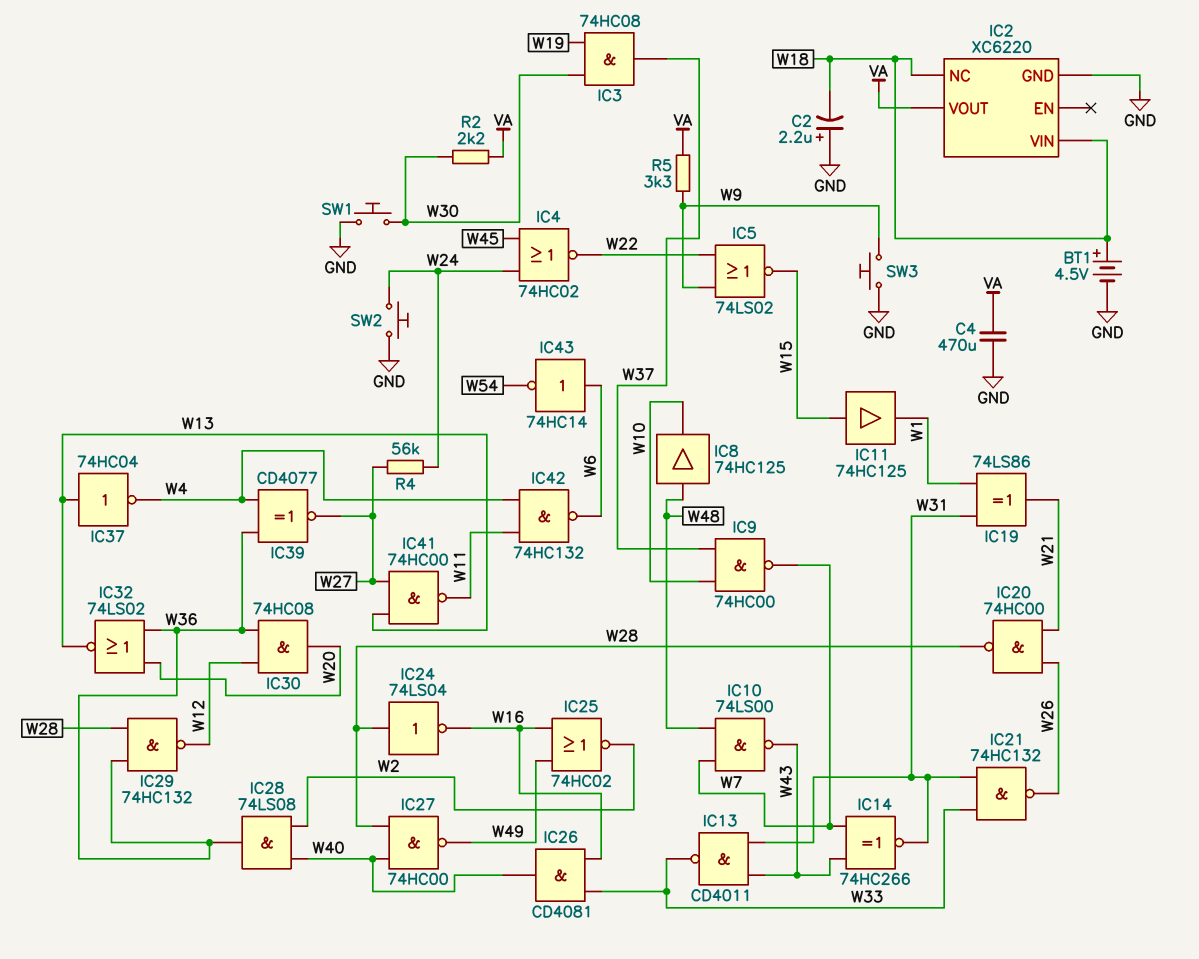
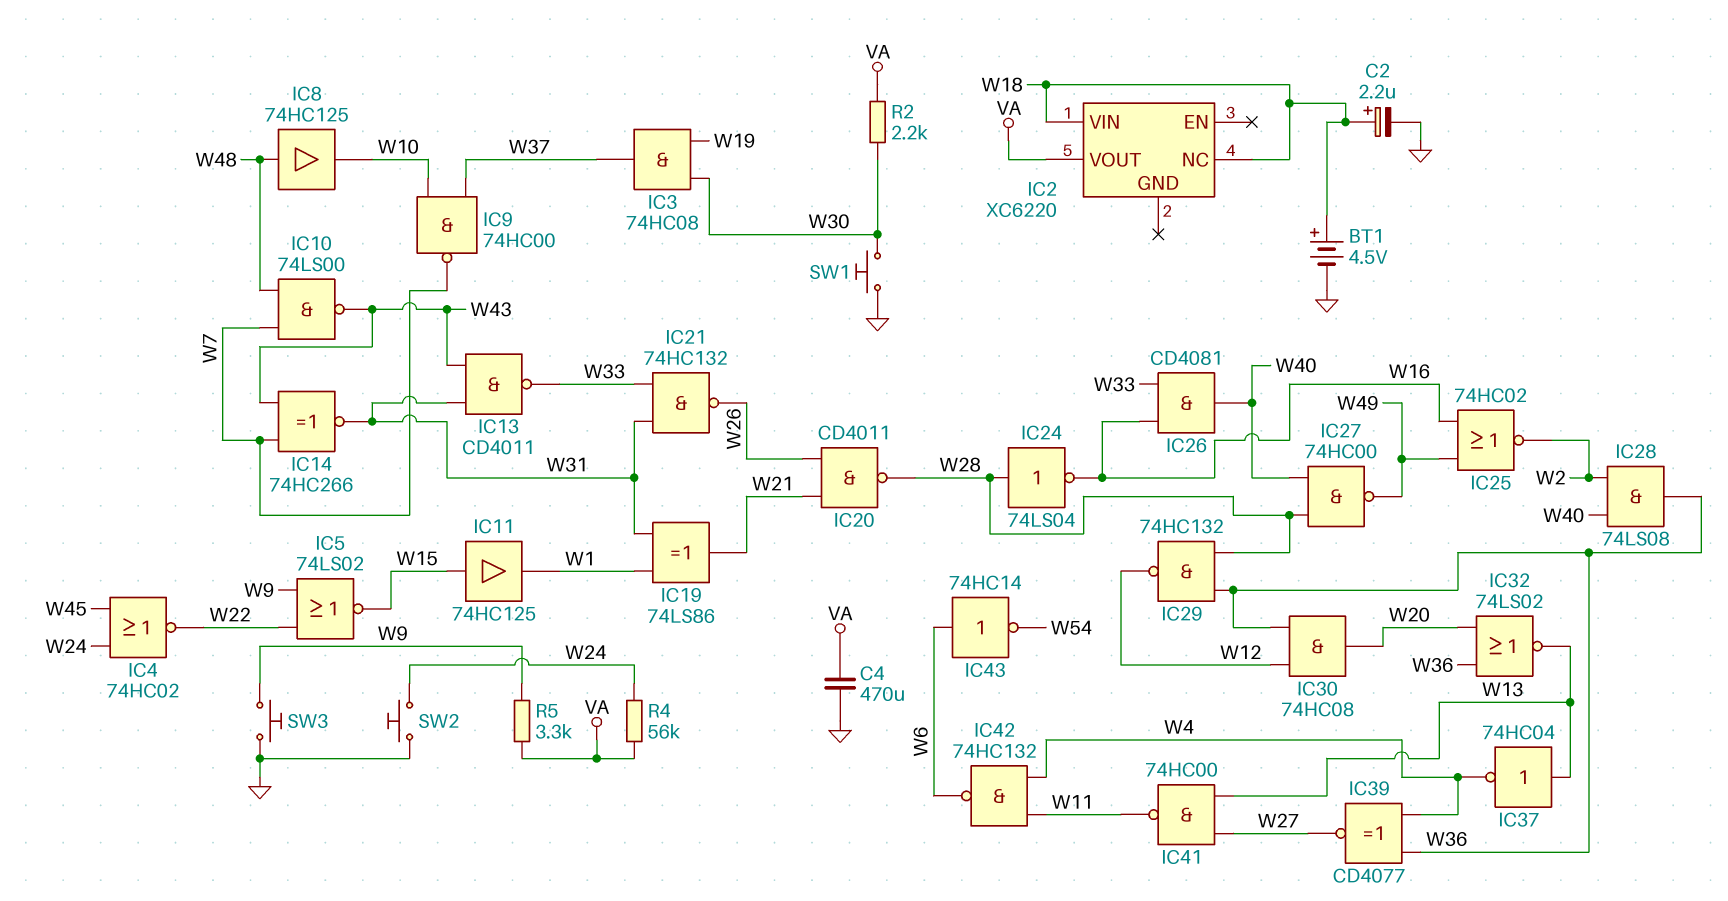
C2: 2.2uF (plus GND, minus W18) -> 2.2uF (plus W18, minus GND)
IC2 pin GND: GND -> none
IC20: NAND 74HC00 (in W21, in W26, out W28) -> NAND CD4011 (in W21, in W26, out W28)
R4: 56k (W24, W27) -> 56k (VA, W24)

